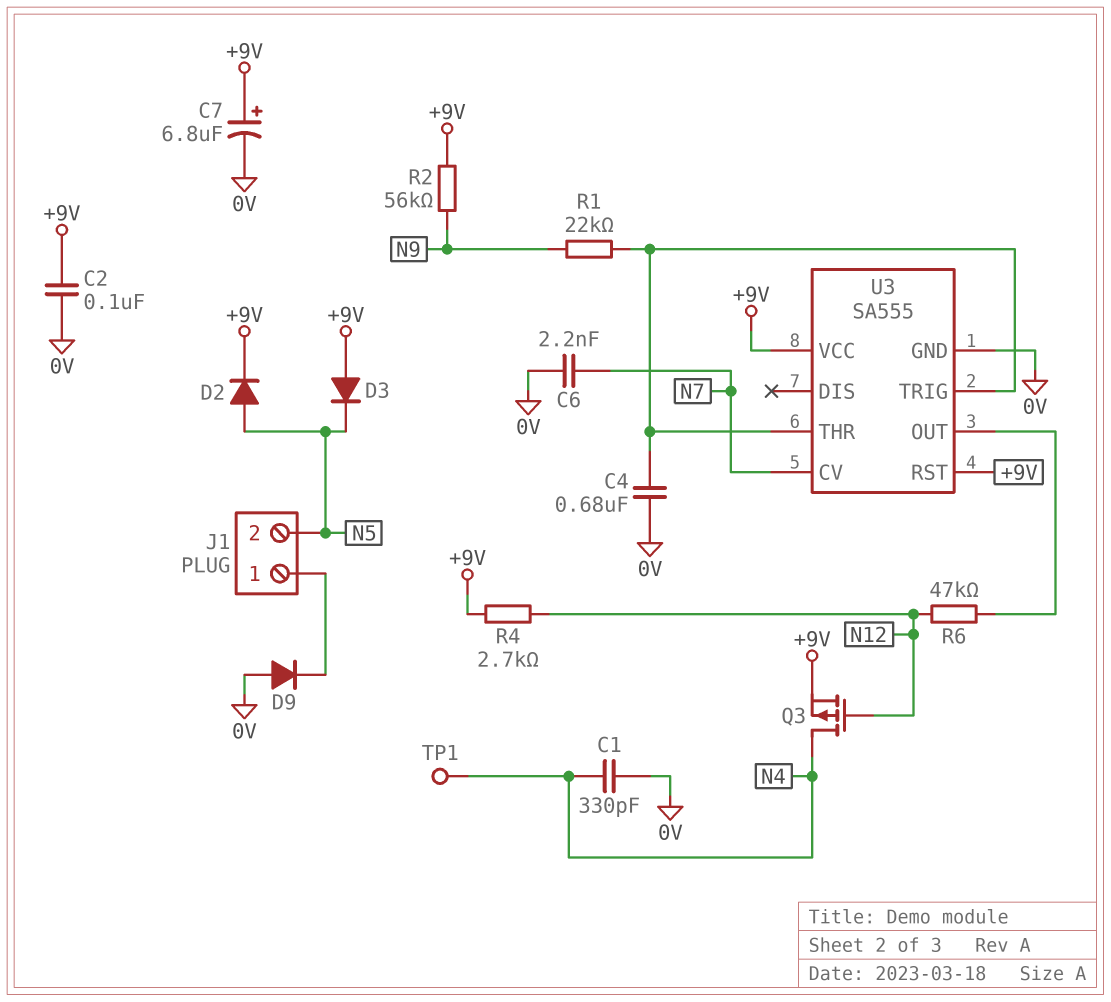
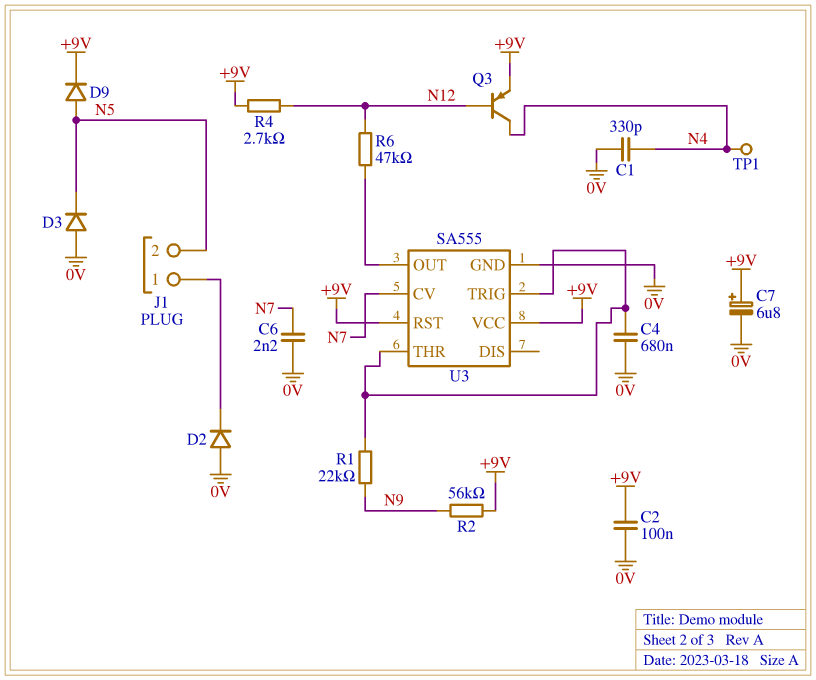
D2: diode (A N5, K +9V) -> diode (A 0V, K J1/1)
D3: diode (A +9V, K N5) -> diode (A 0V, K N5)
D9: diode (A 0V, K J1/1) -> diode (A N5, K +9V)
Q3: PMOS (G N12, D N4, S +9V) -> PNP (B N12, C N4, E +9V)

